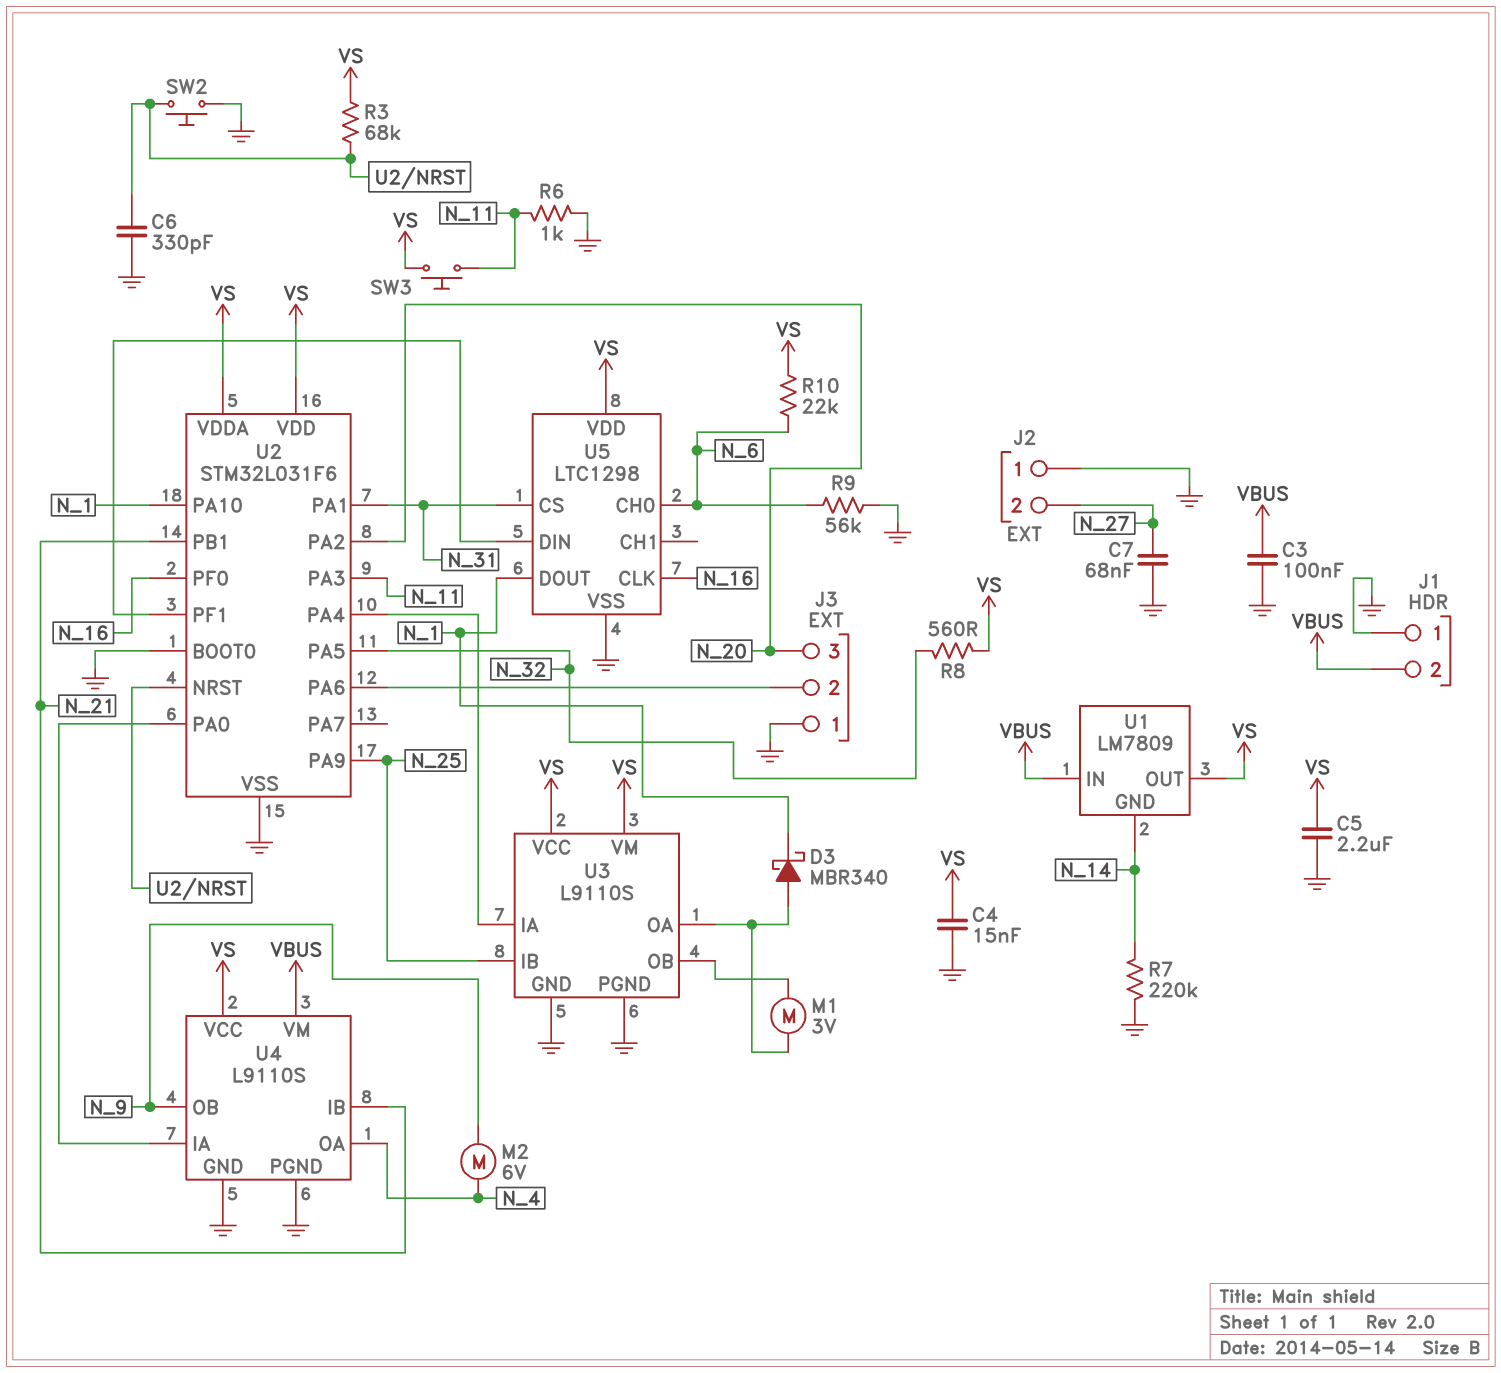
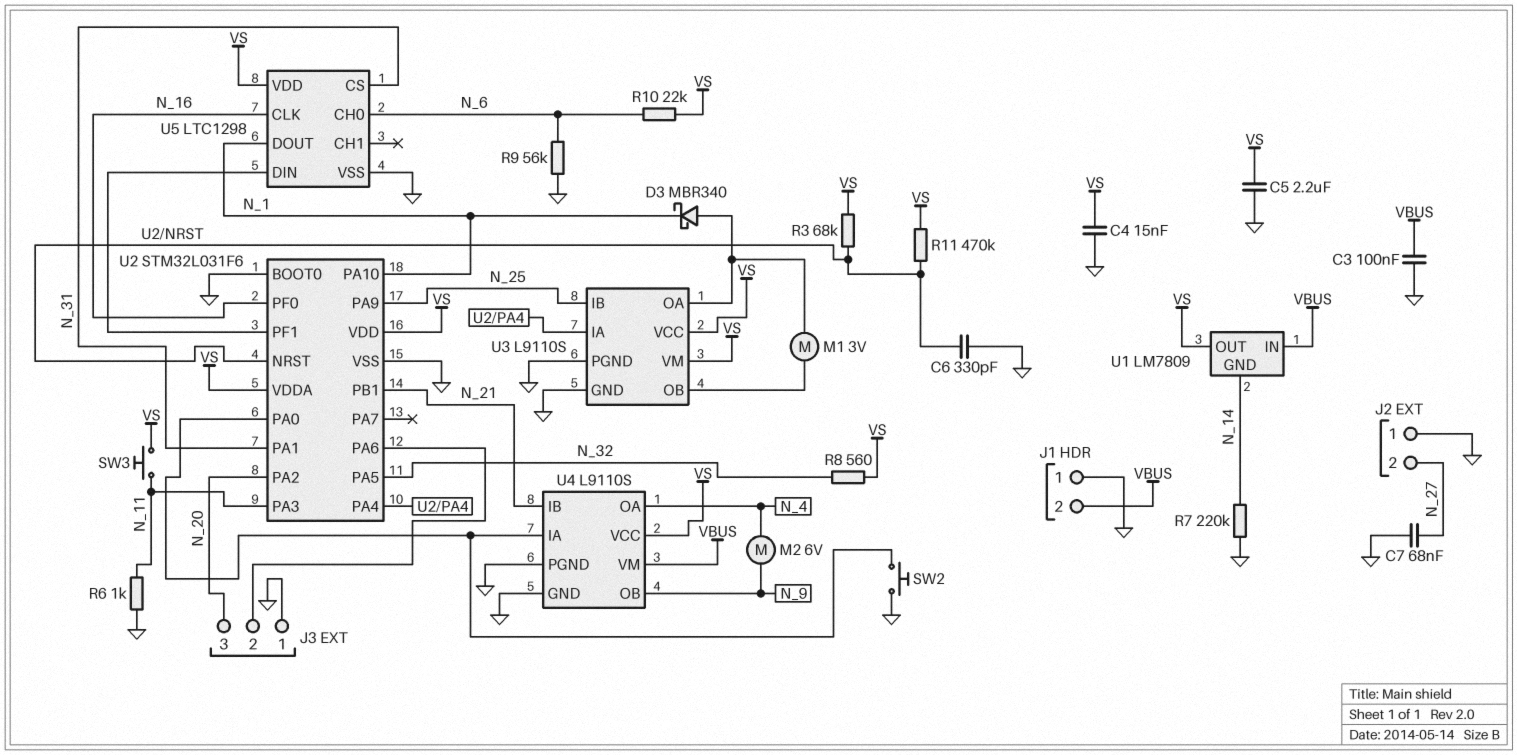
R11: none -> 470k (U2/NRST, VS)
SW2: button (GND, U2/NRST) -> button (GND, U2/PA0)

